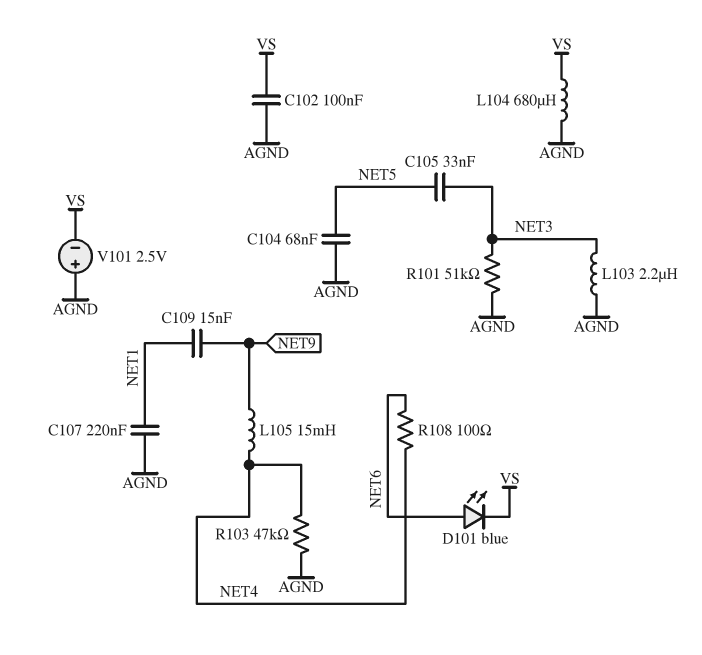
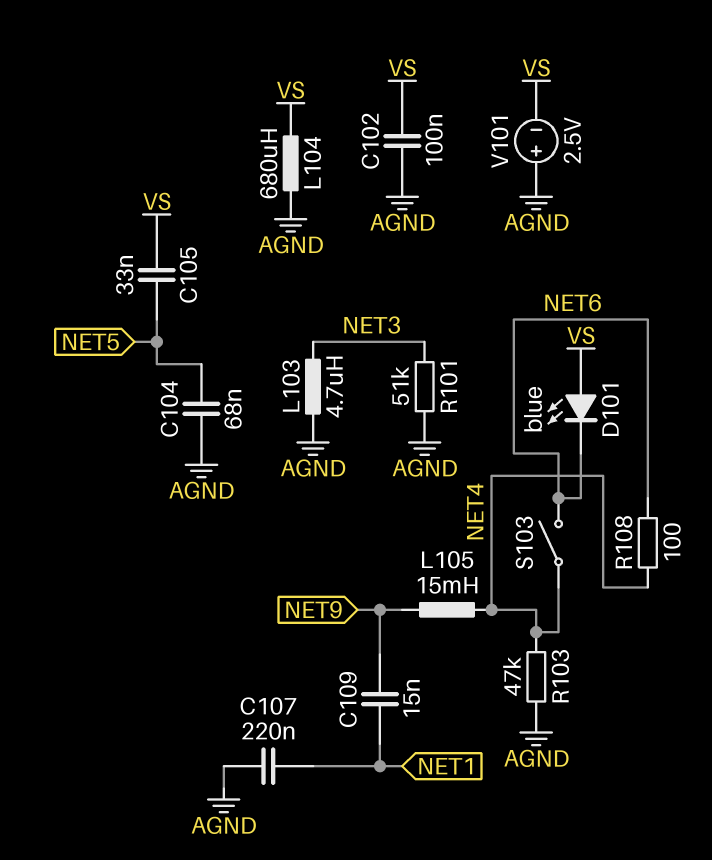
C105: 33nF (NET3, NET5) -> 33nF (NET5, VS)
D101: LED blue (A NET6, K VS) -> LED blue (A VS, K NET6)
L103: 2.2uH (AGND, NET3) -> 4.7uH (AGND, NET3)
S103: none -> switch (NET4, NET6)

